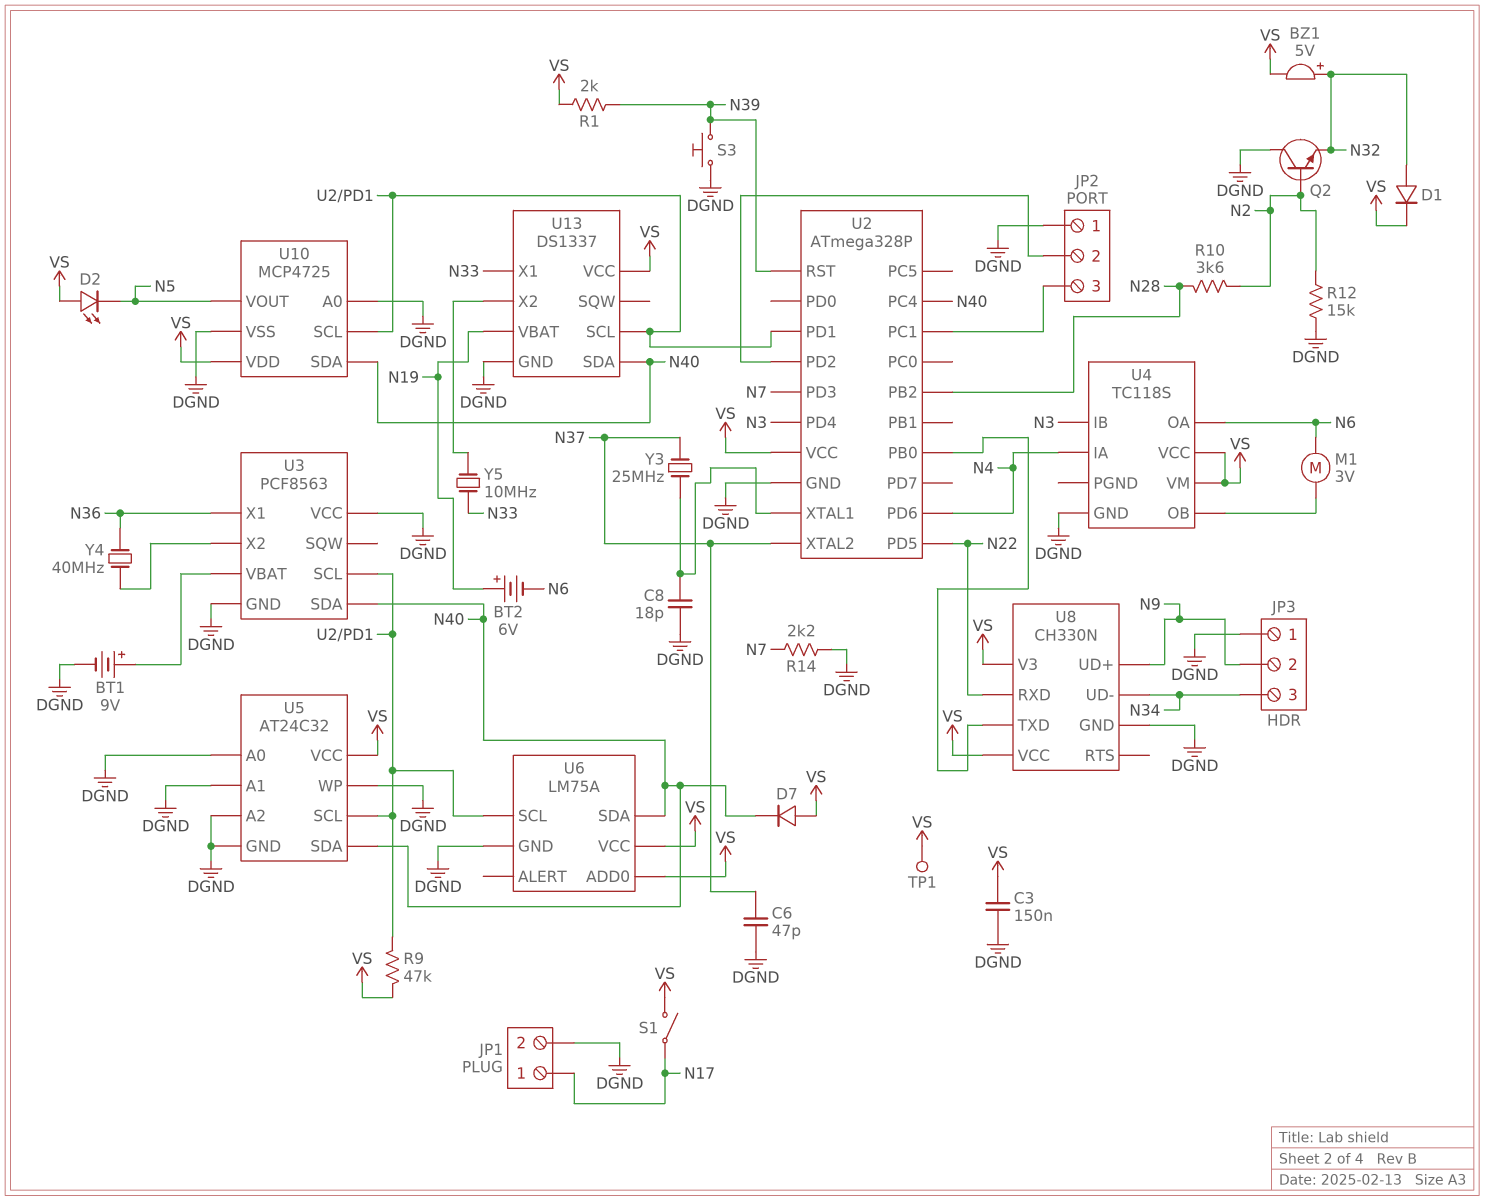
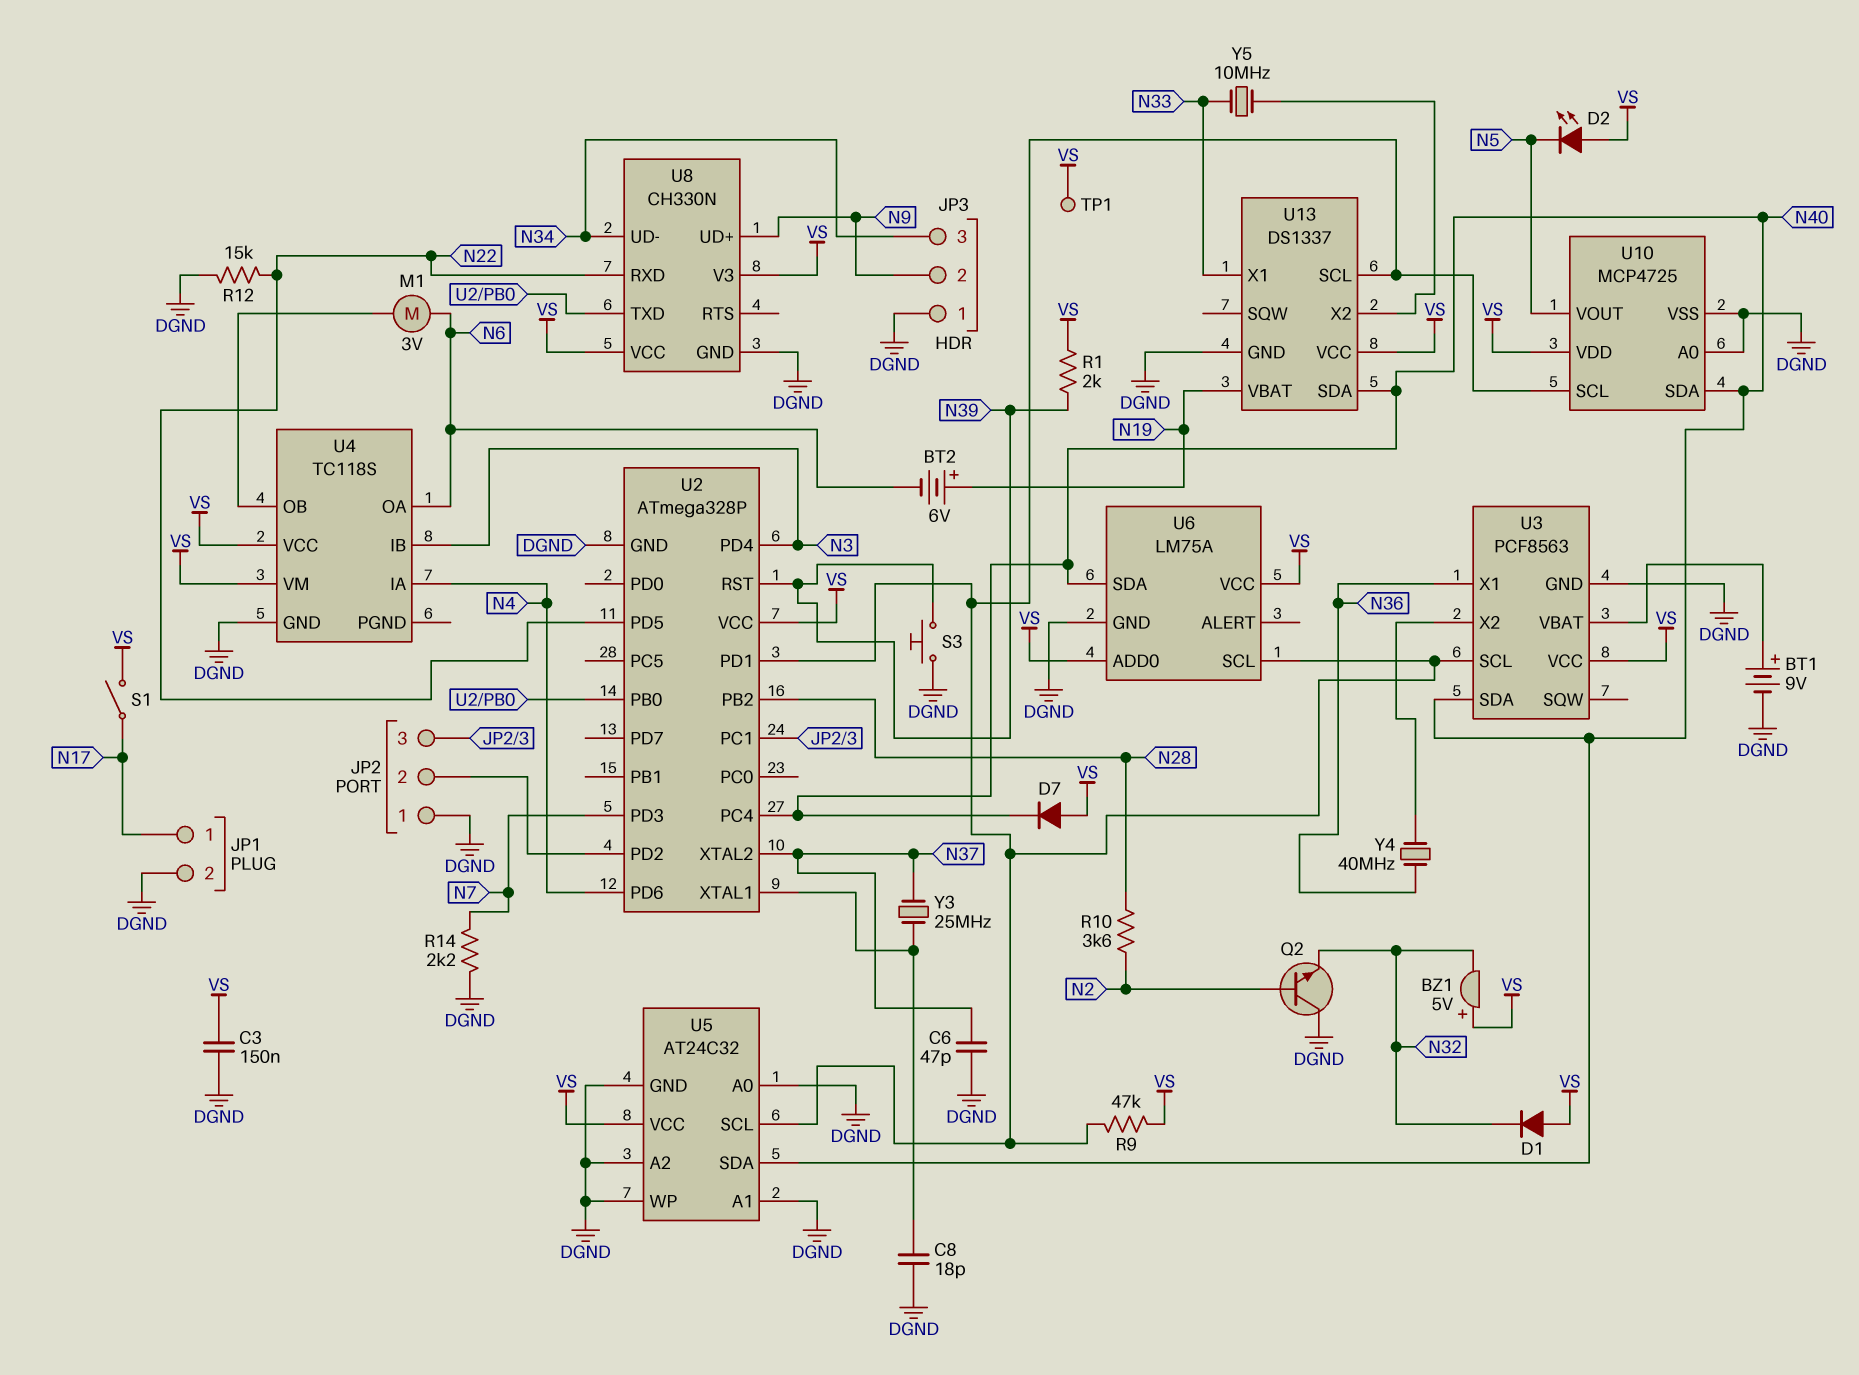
BZ1: buzzer 5V (plus N32, minus VS) -> buzzer 5V (plus VS, minus N32)
D1: diode (A N32, K VS) -> diode (A VS, K N32)
R12: 15k (DGND, N2) -> 15k (DGND, N22)
U3 pin VCC: DGND -> VS

